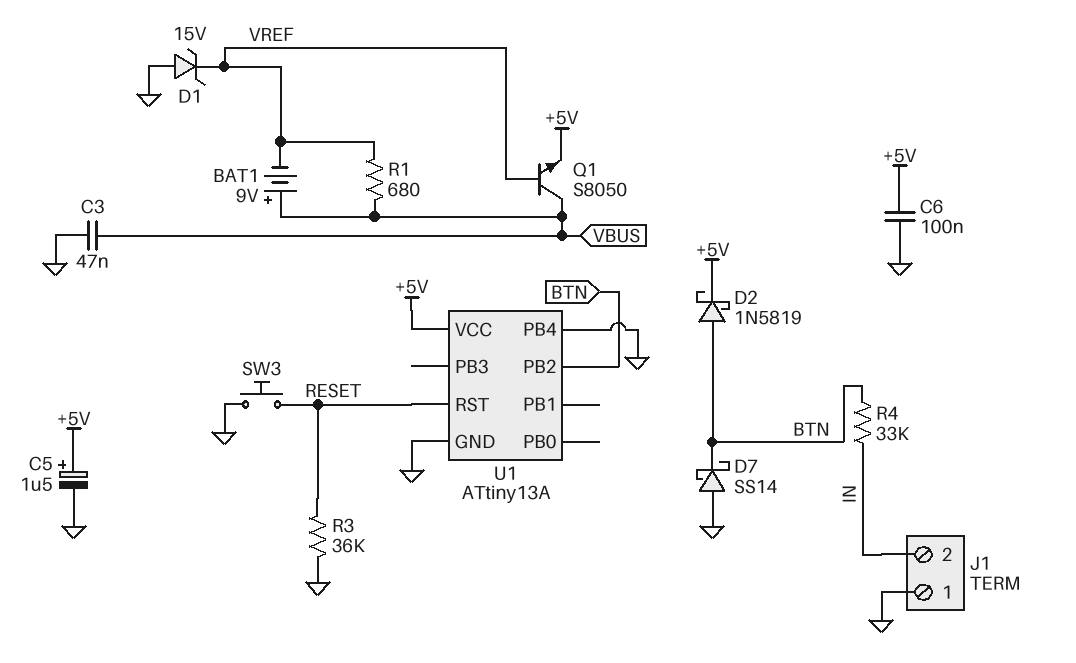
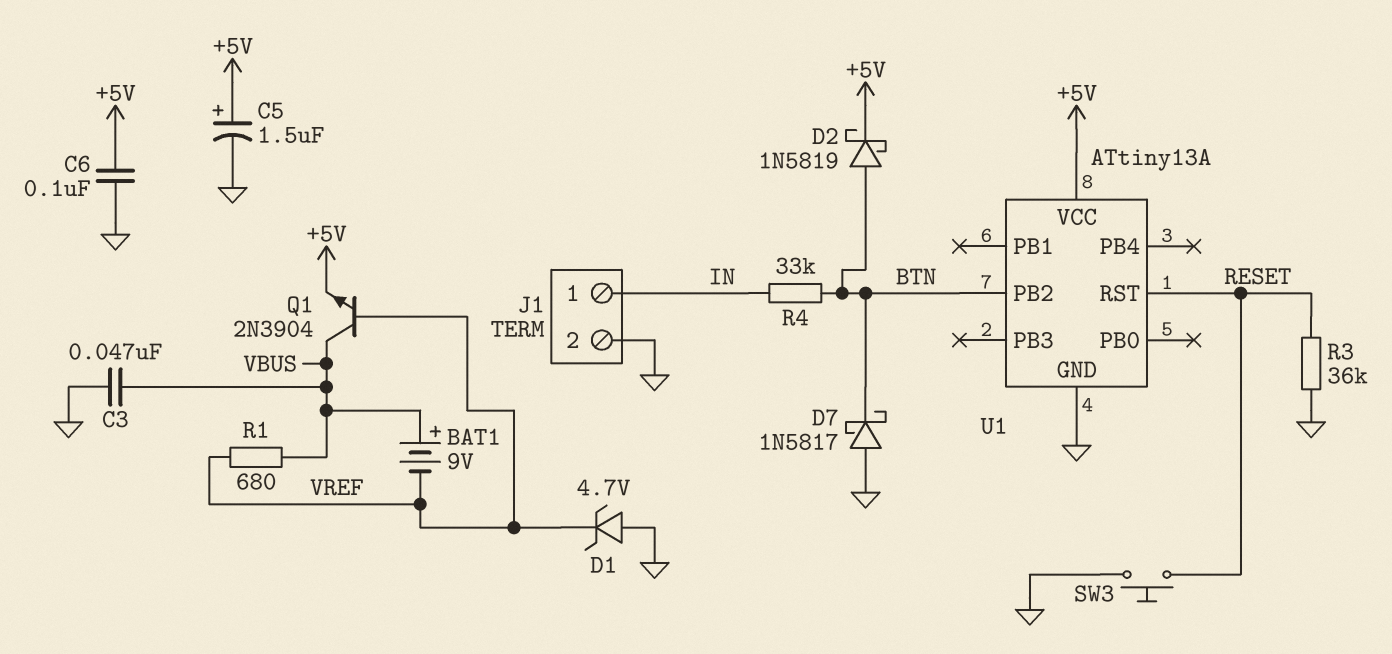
D1: zener 15V (A GND, K VREF) -> zener 4.7V (A GND, K VREF)
D7: schottky SS14 (A GND, K BTN) -> schottky 1N5817 (A GND, K BTN)
J1 pin 1: GND -> IN
J1 pin 2: IN -> GND
Q1: NPN S8050 (B VREF, C VBUS, E +5V) -> NPN 2N3904 (B VREF, C VBUS, E +5V)
U1 pin PB4: GND -> none

